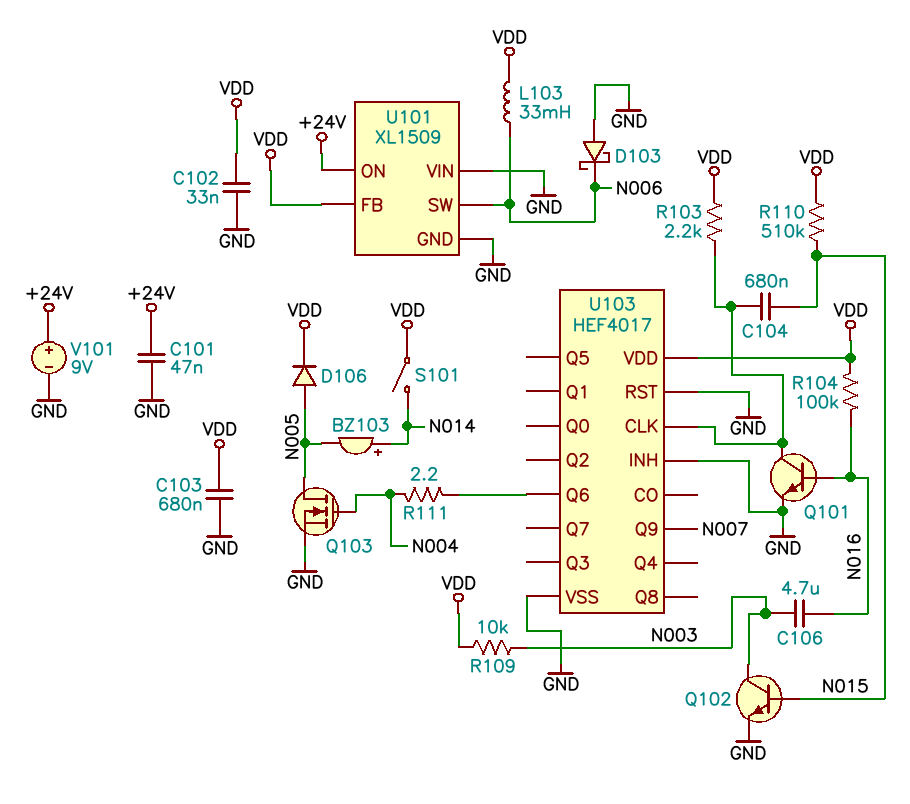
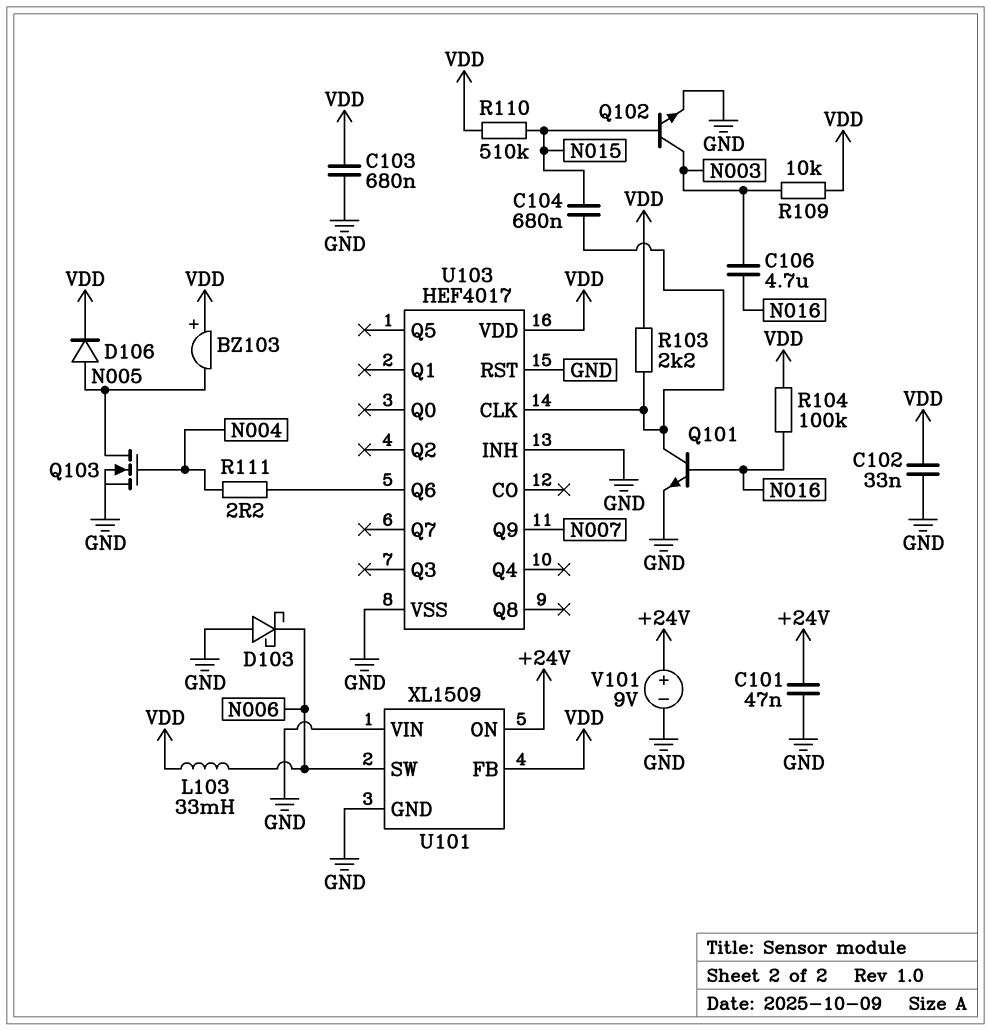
BZ103: buzzer (plus N014, minus N005) -> buzzer (plus VDD, minus N005)
S101: switch (N014, VDD) -> none

